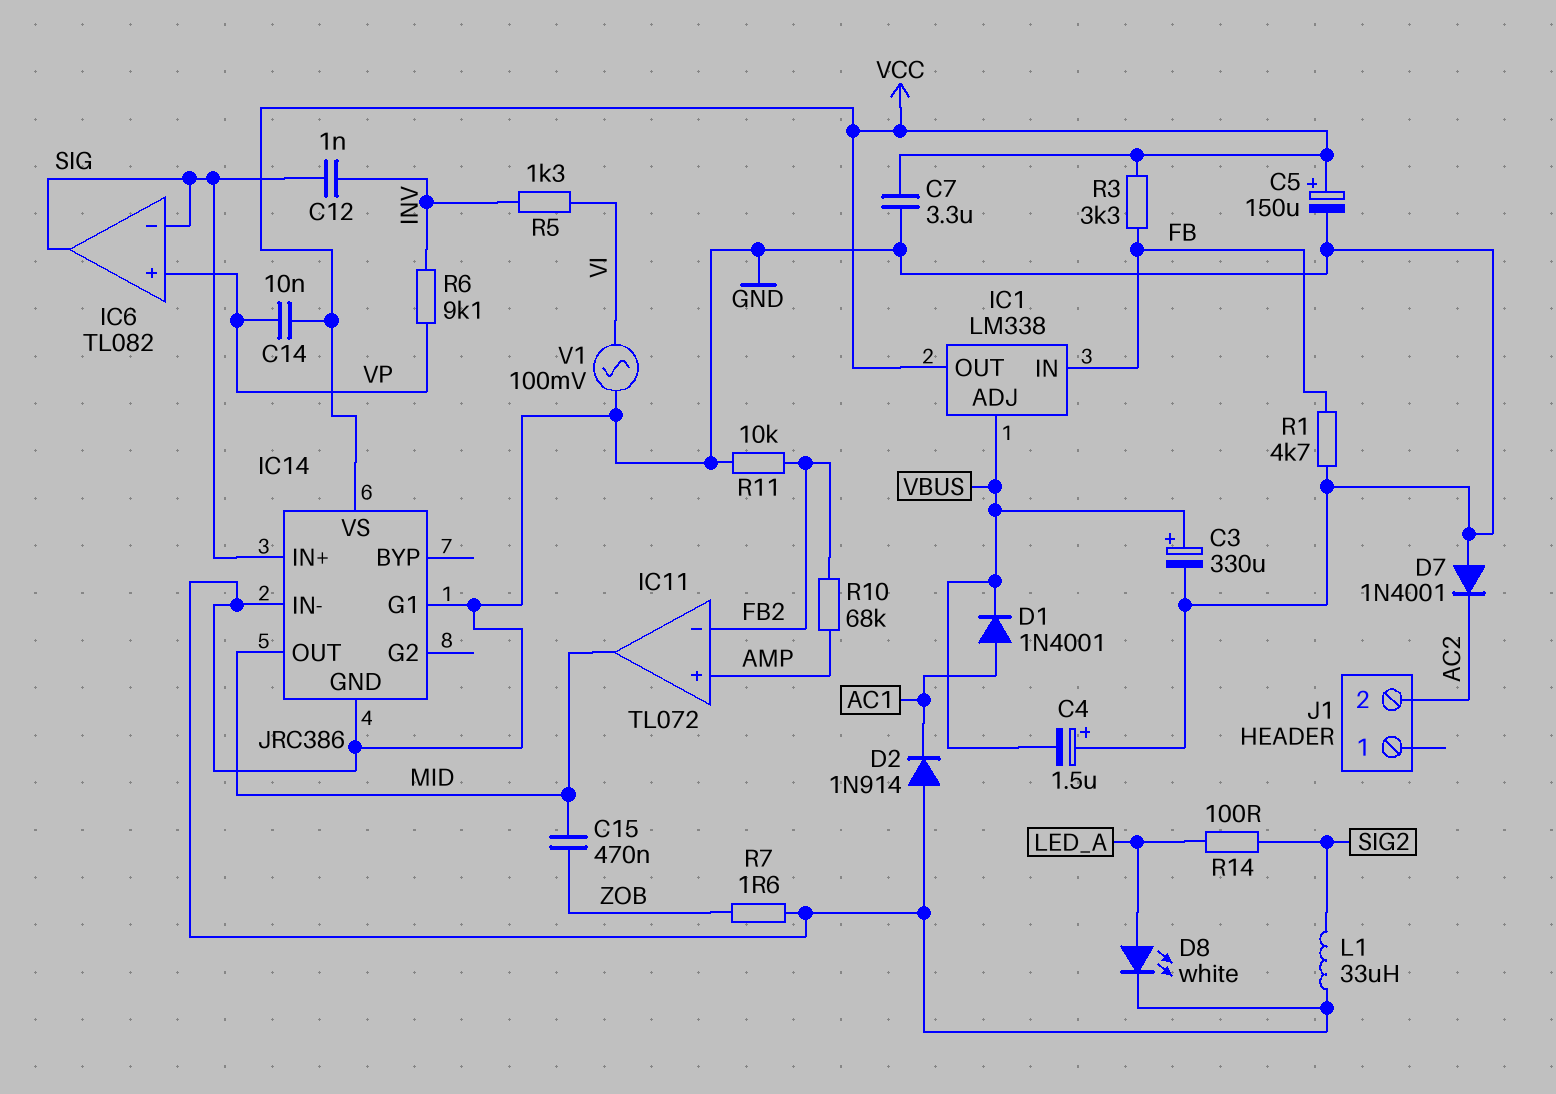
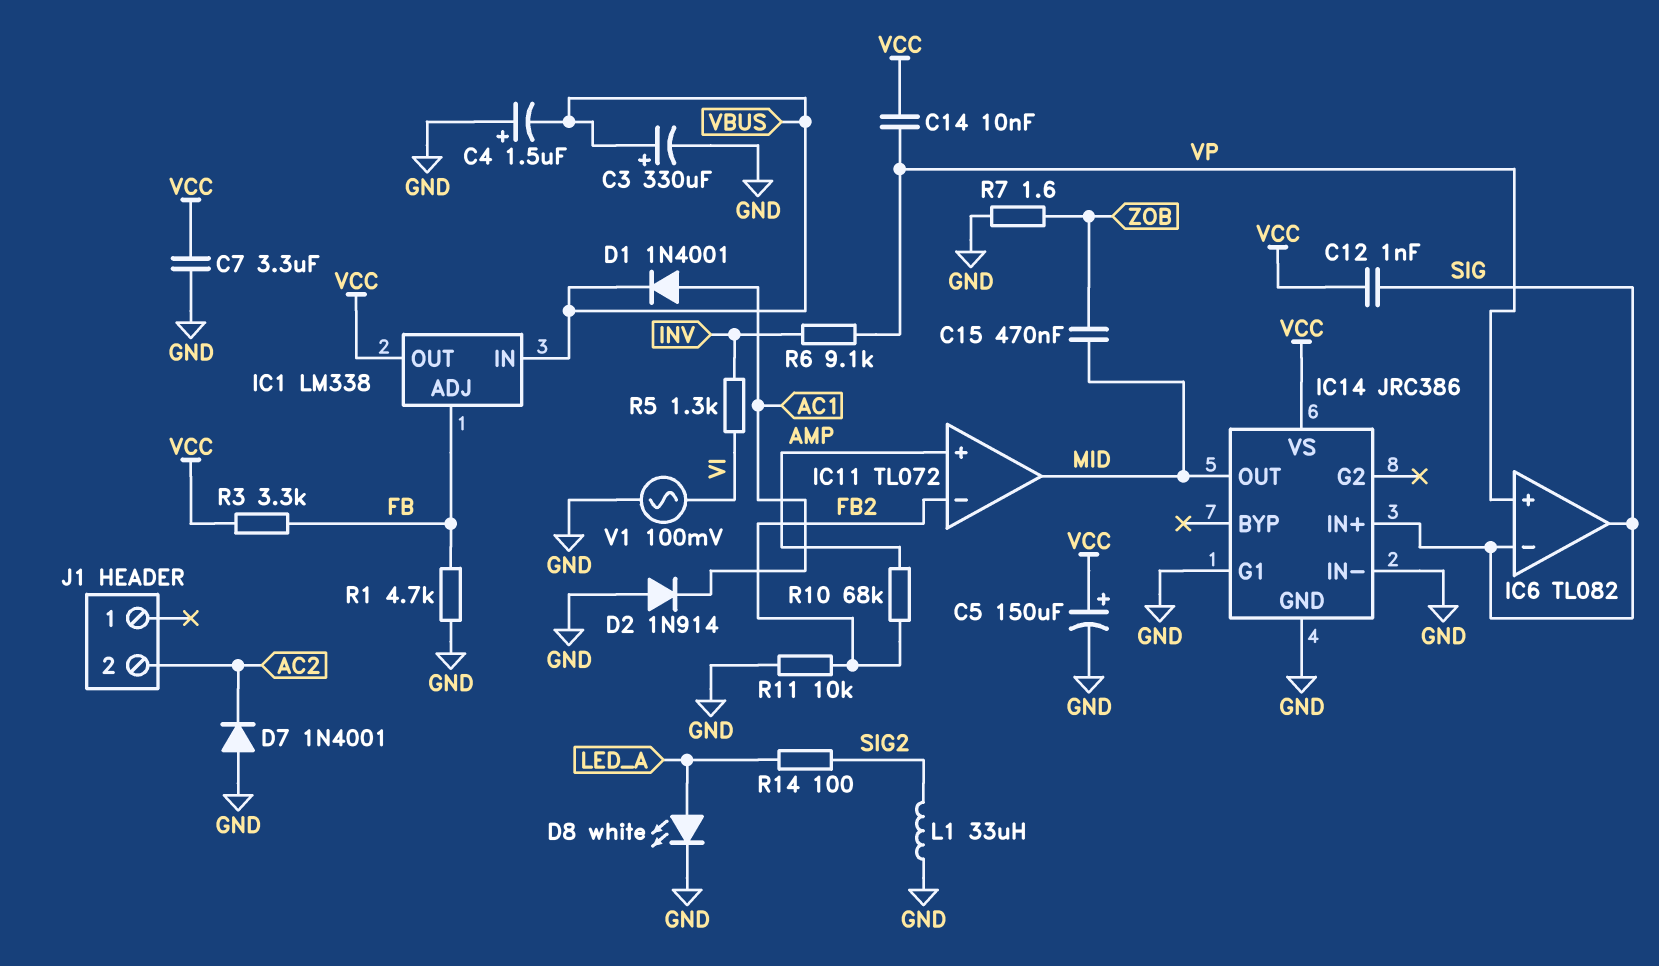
C12: 1nF (INV, SIG) -> 1nF (SIG, VCC)
IC1 pin ADJ: VBUS -> FB
IC1 pin IN: FB -> VBUS

